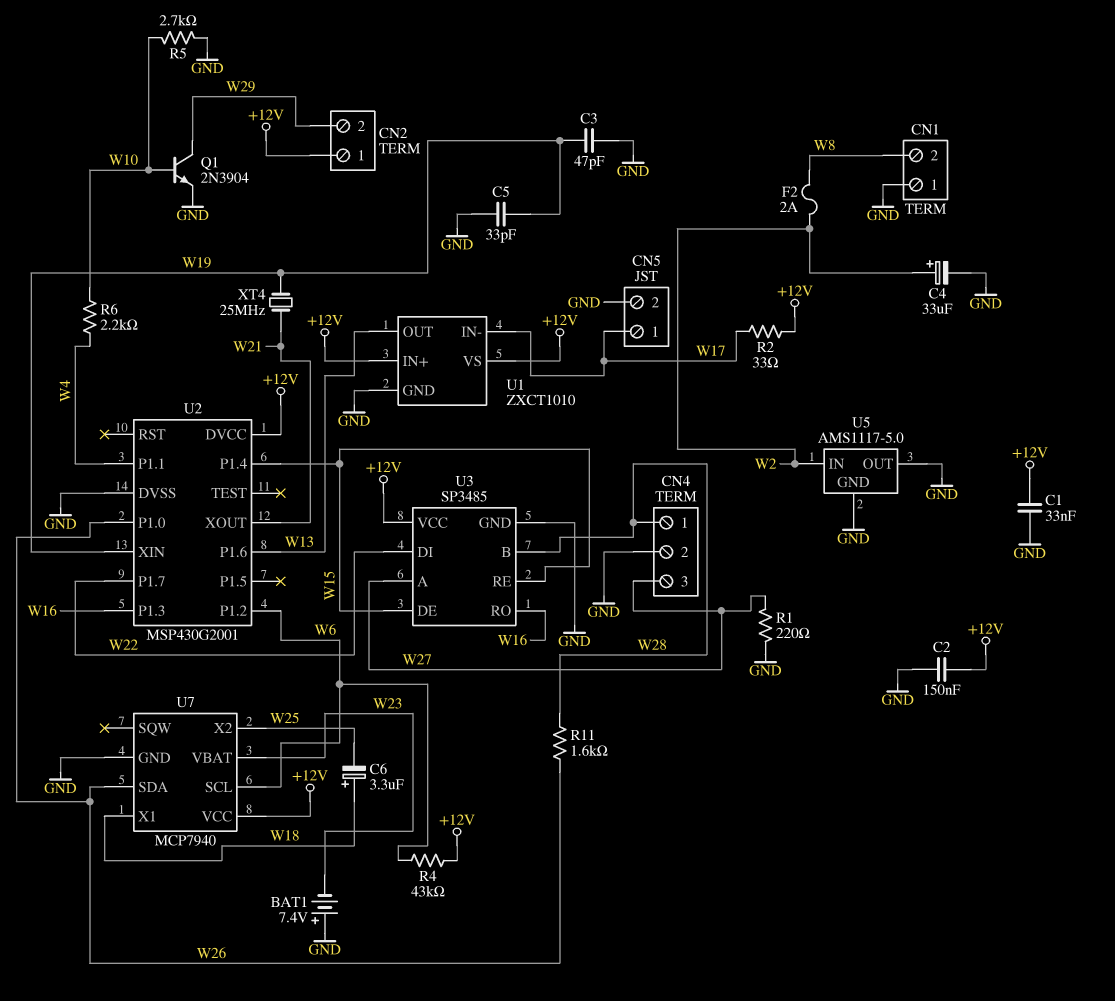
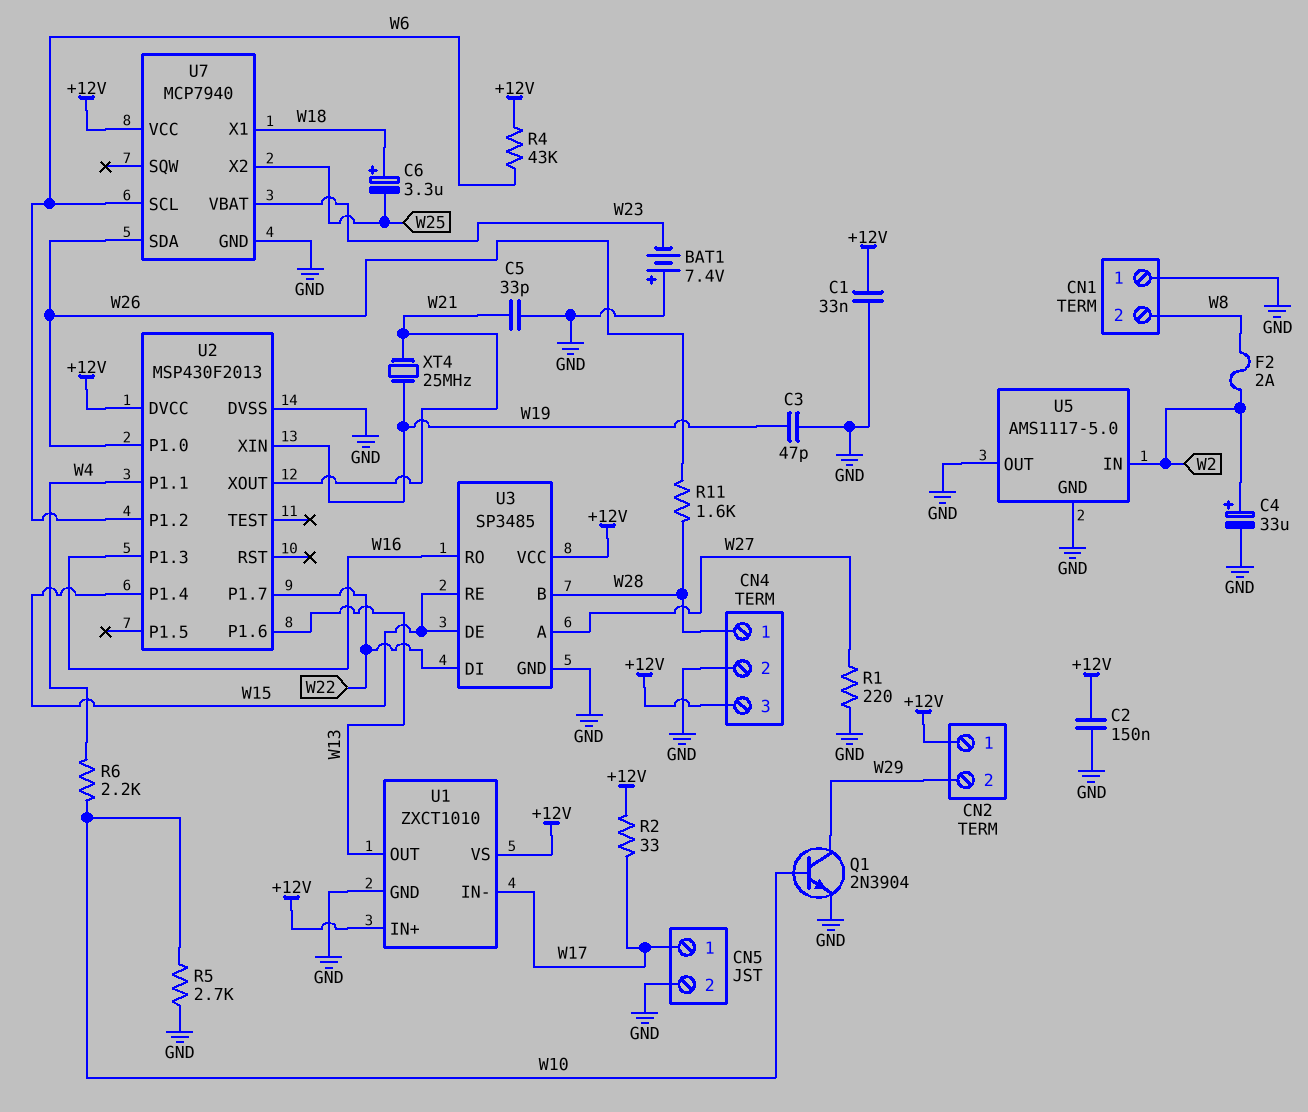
C5: 33pF (GND, W19) -> 33pF (GND, W21)
CN4 pin 3: W27 -> +12V
U2: MSP430G2001 -> MSP430F2013

